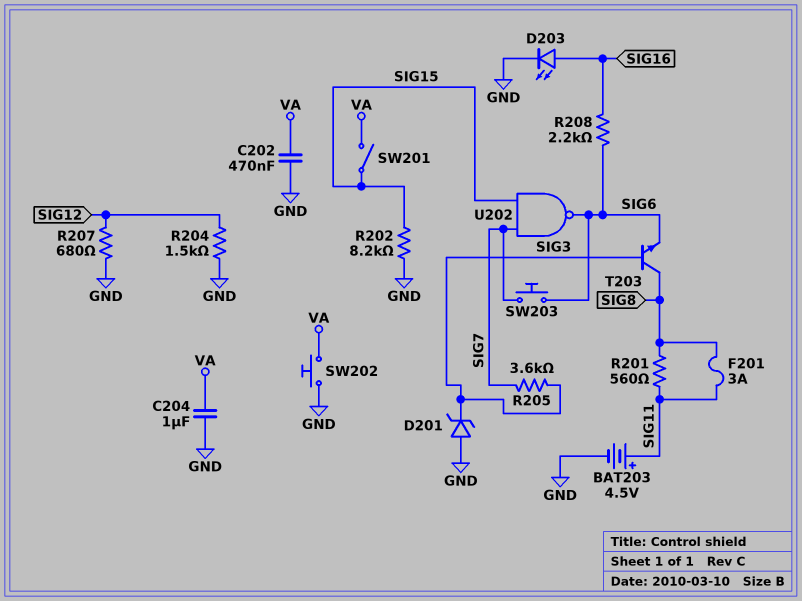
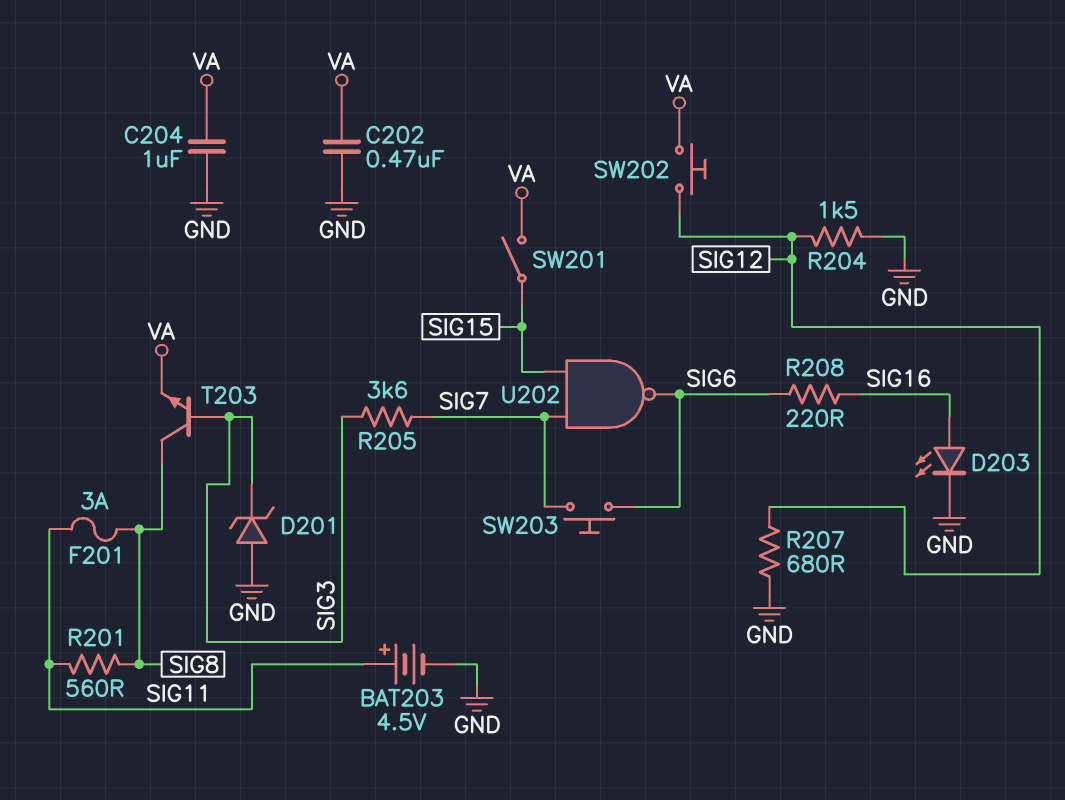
R202: 8.2k (GND, SIG15) -> none
R208: 2.2k (SIG6, SIG16) -> 220 (SIG6, SIG16)
SW202: button (GND, VA) -> button (SIG12, VA)
T203: NPN (B SIG3, C SIG8, E SIG6) -> NPN (B SIG3, C SIG8, E VA)

